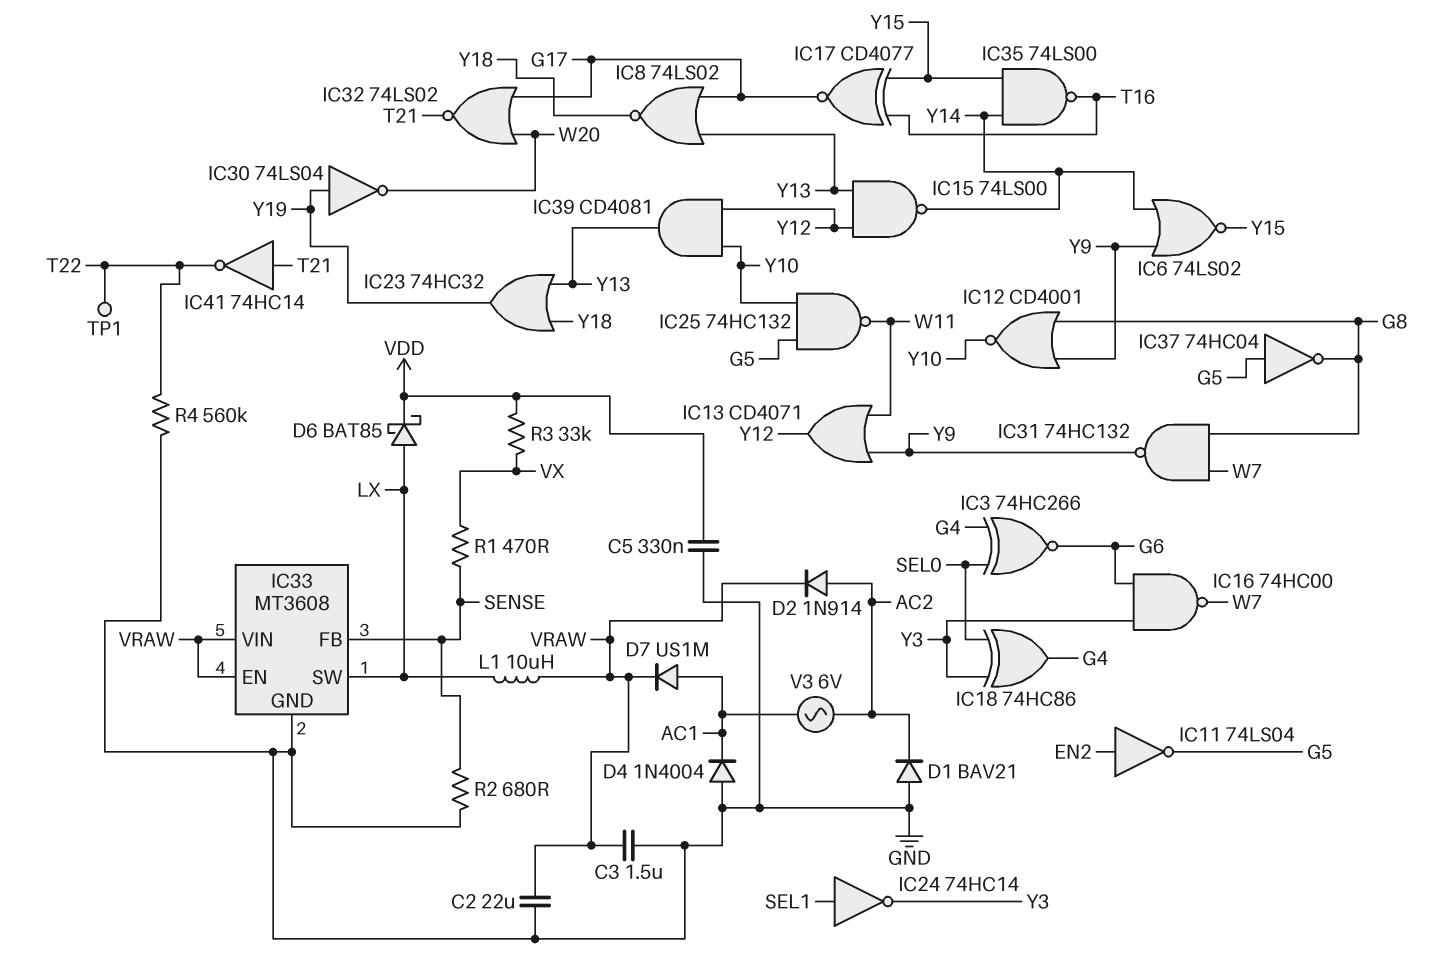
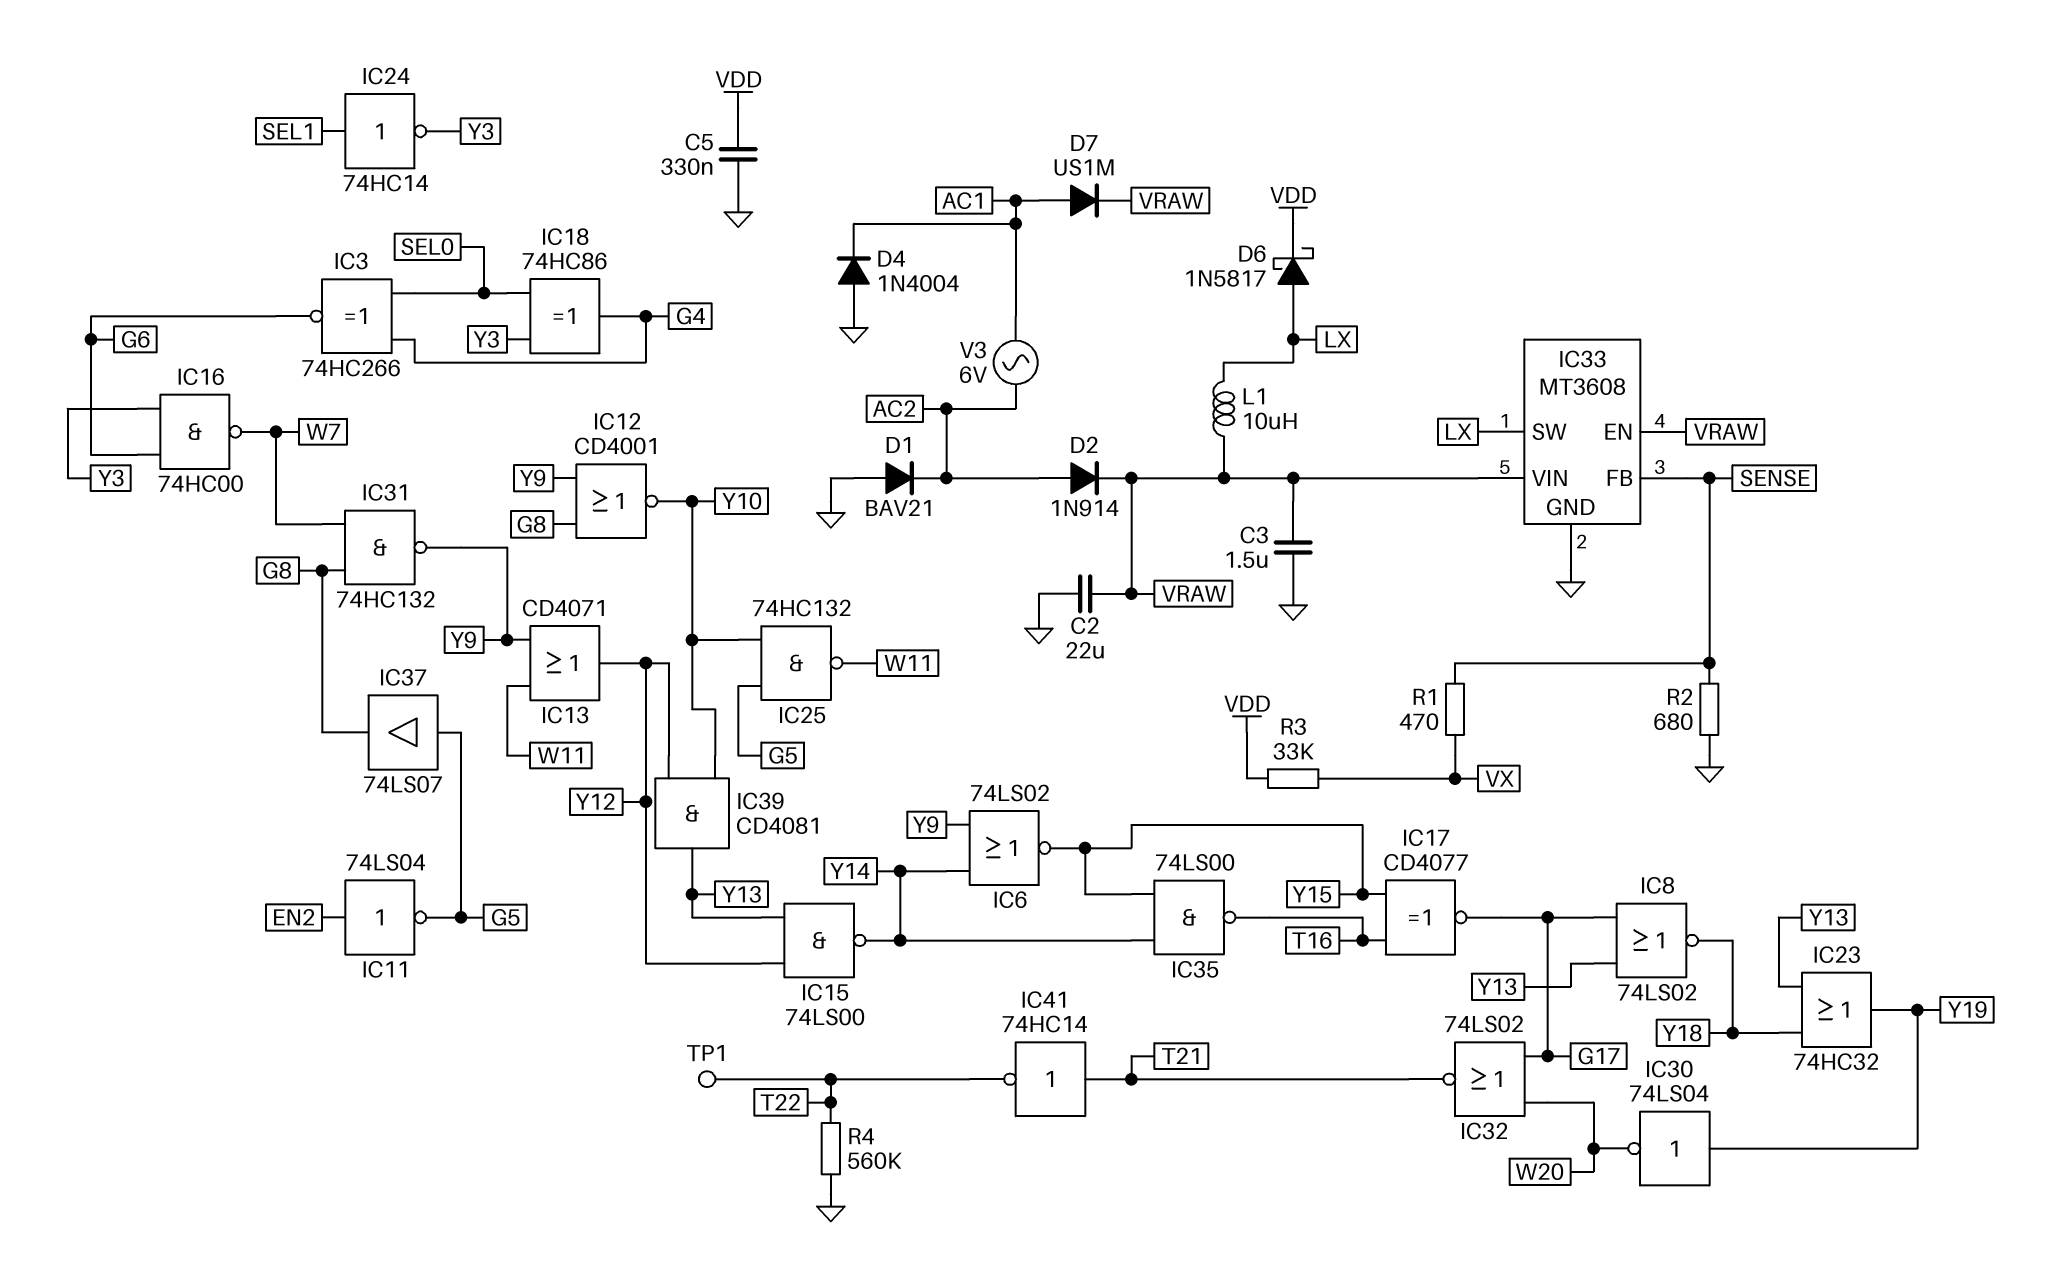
D6: schottky BAT85 (A LX, K VDD) -> schottky 1N5817 (A LX, K VDD)
IC37: NOT 74HC04 (in G5, out G8) -> buffer 74LS07 (in G5, out G8)

